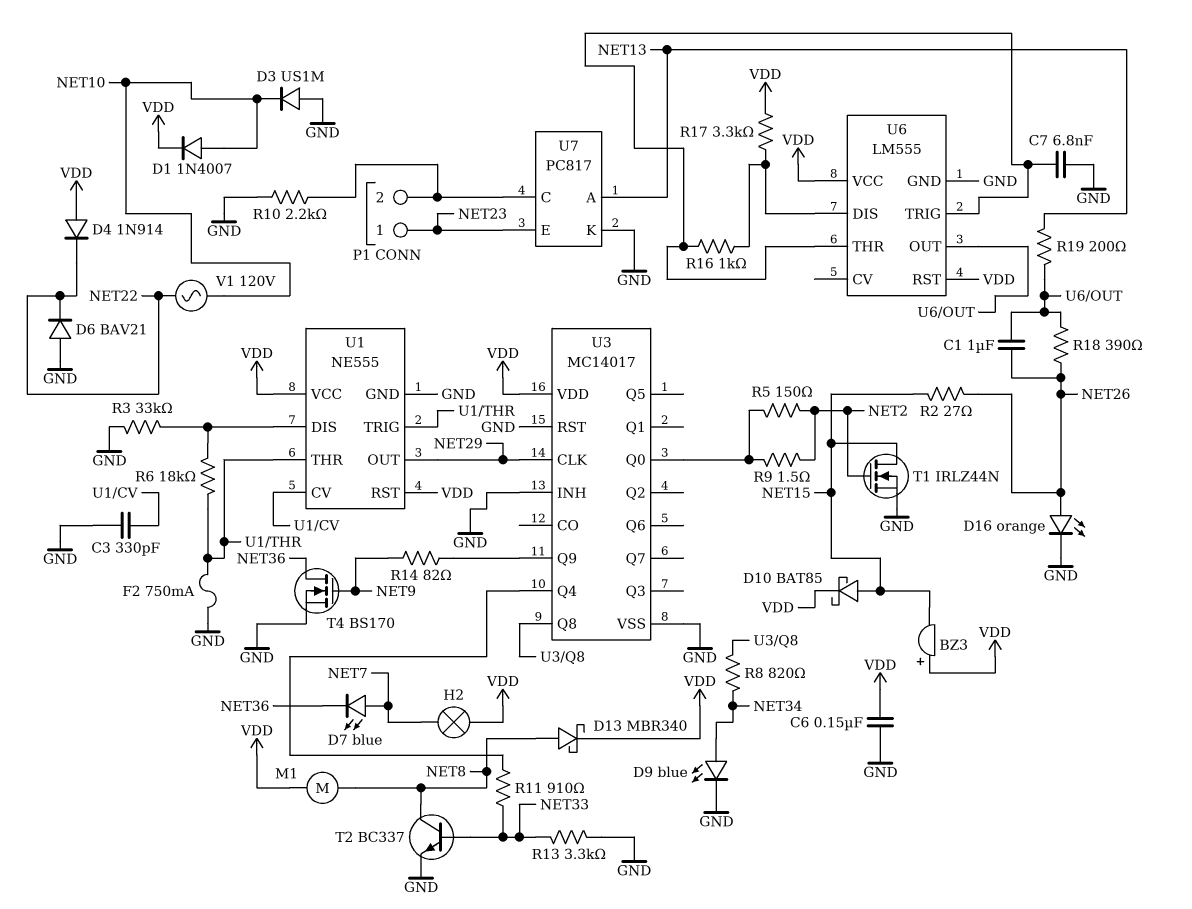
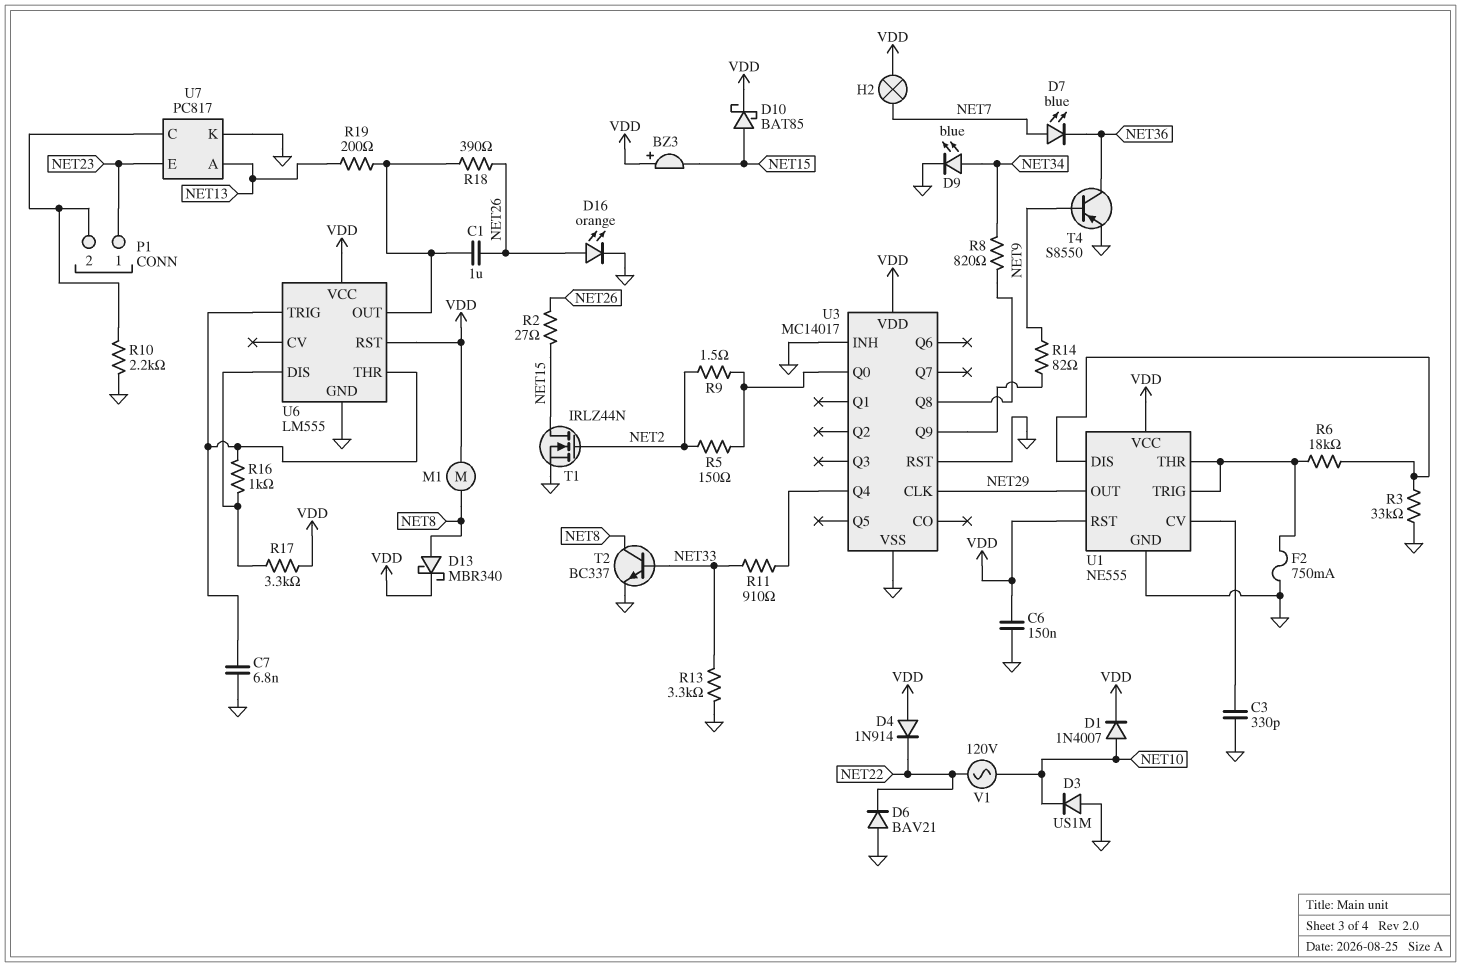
T4: NMOS BS170 (G NET9, D NET36, S GND) -> PNP S8550 (B NET9, C NET36, E GND)

